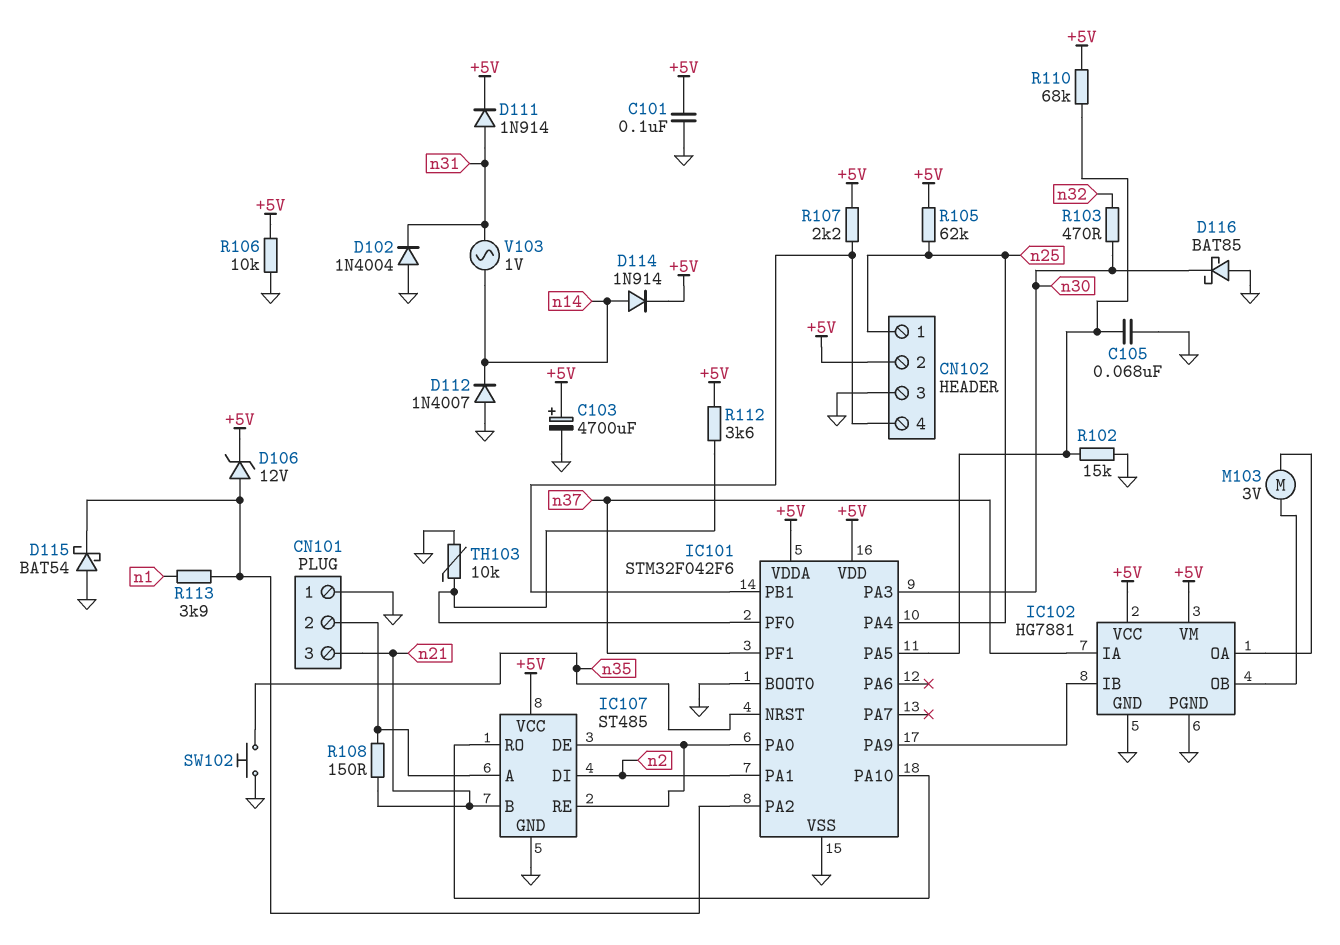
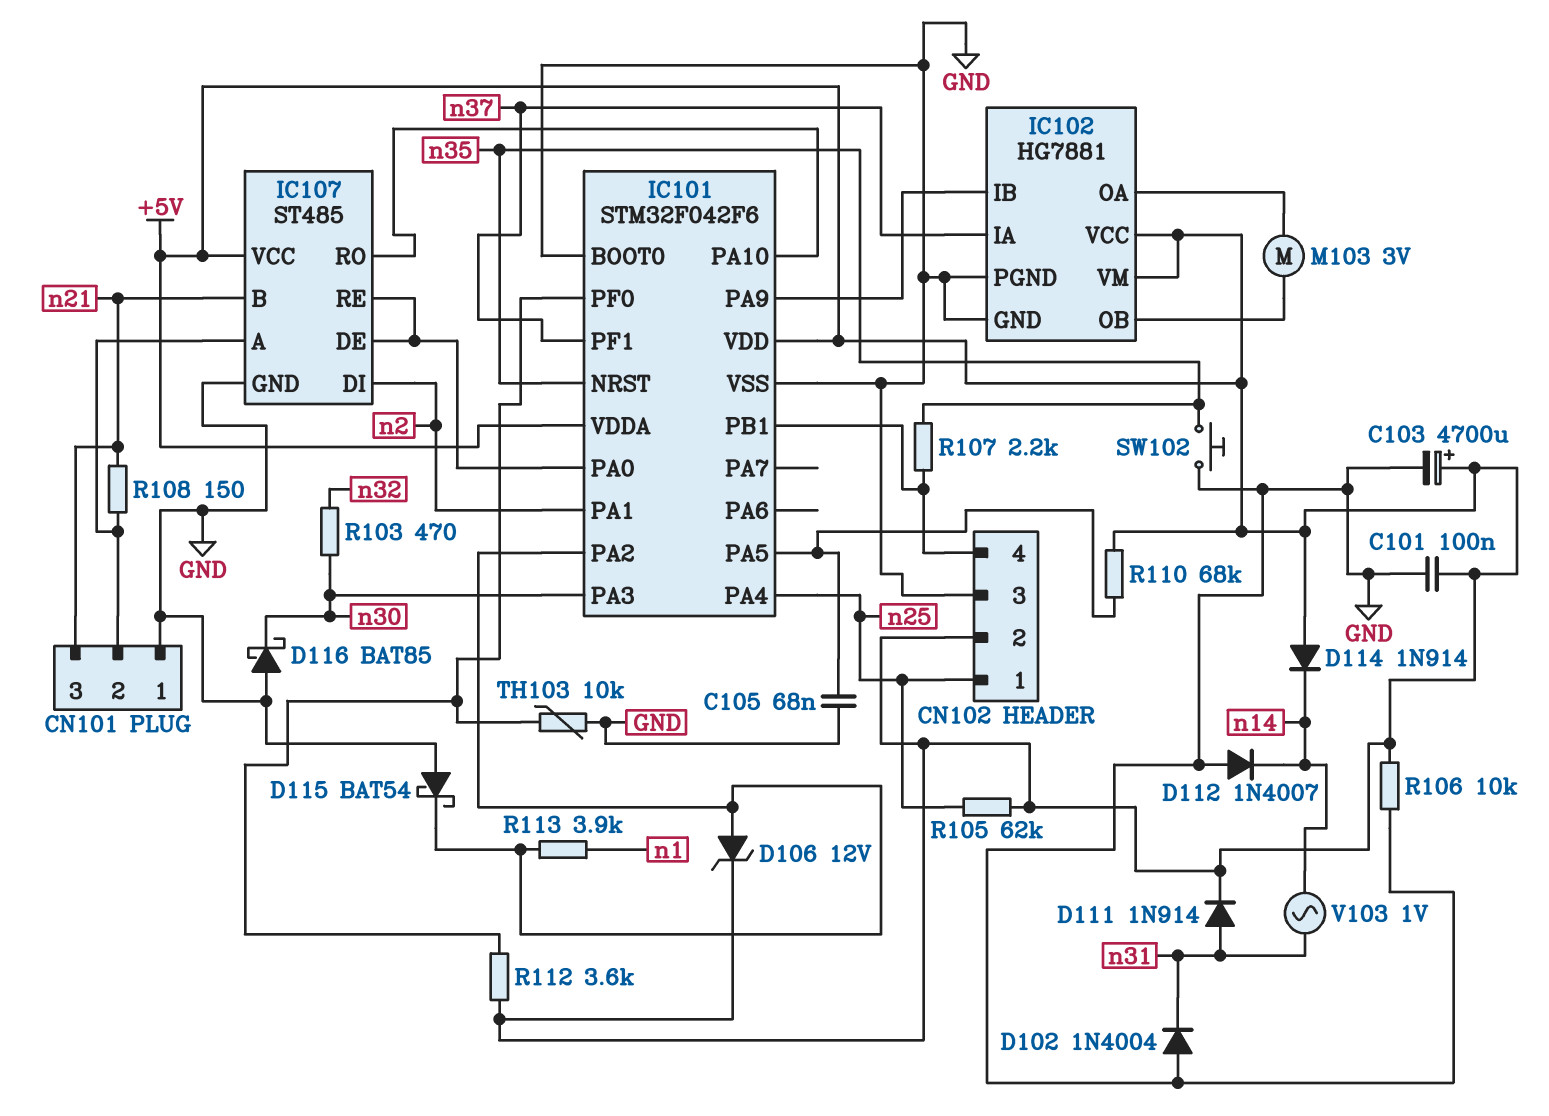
D114: diode 1N914 (A n14, K +5V) -> diode 1N914 (A +5V, K n14)
R102: 15k (GND, IC101/PA5) -> none
R107: 2.2k (+5V, CN102/4) -> 2.2k (CN102/4, n35)

